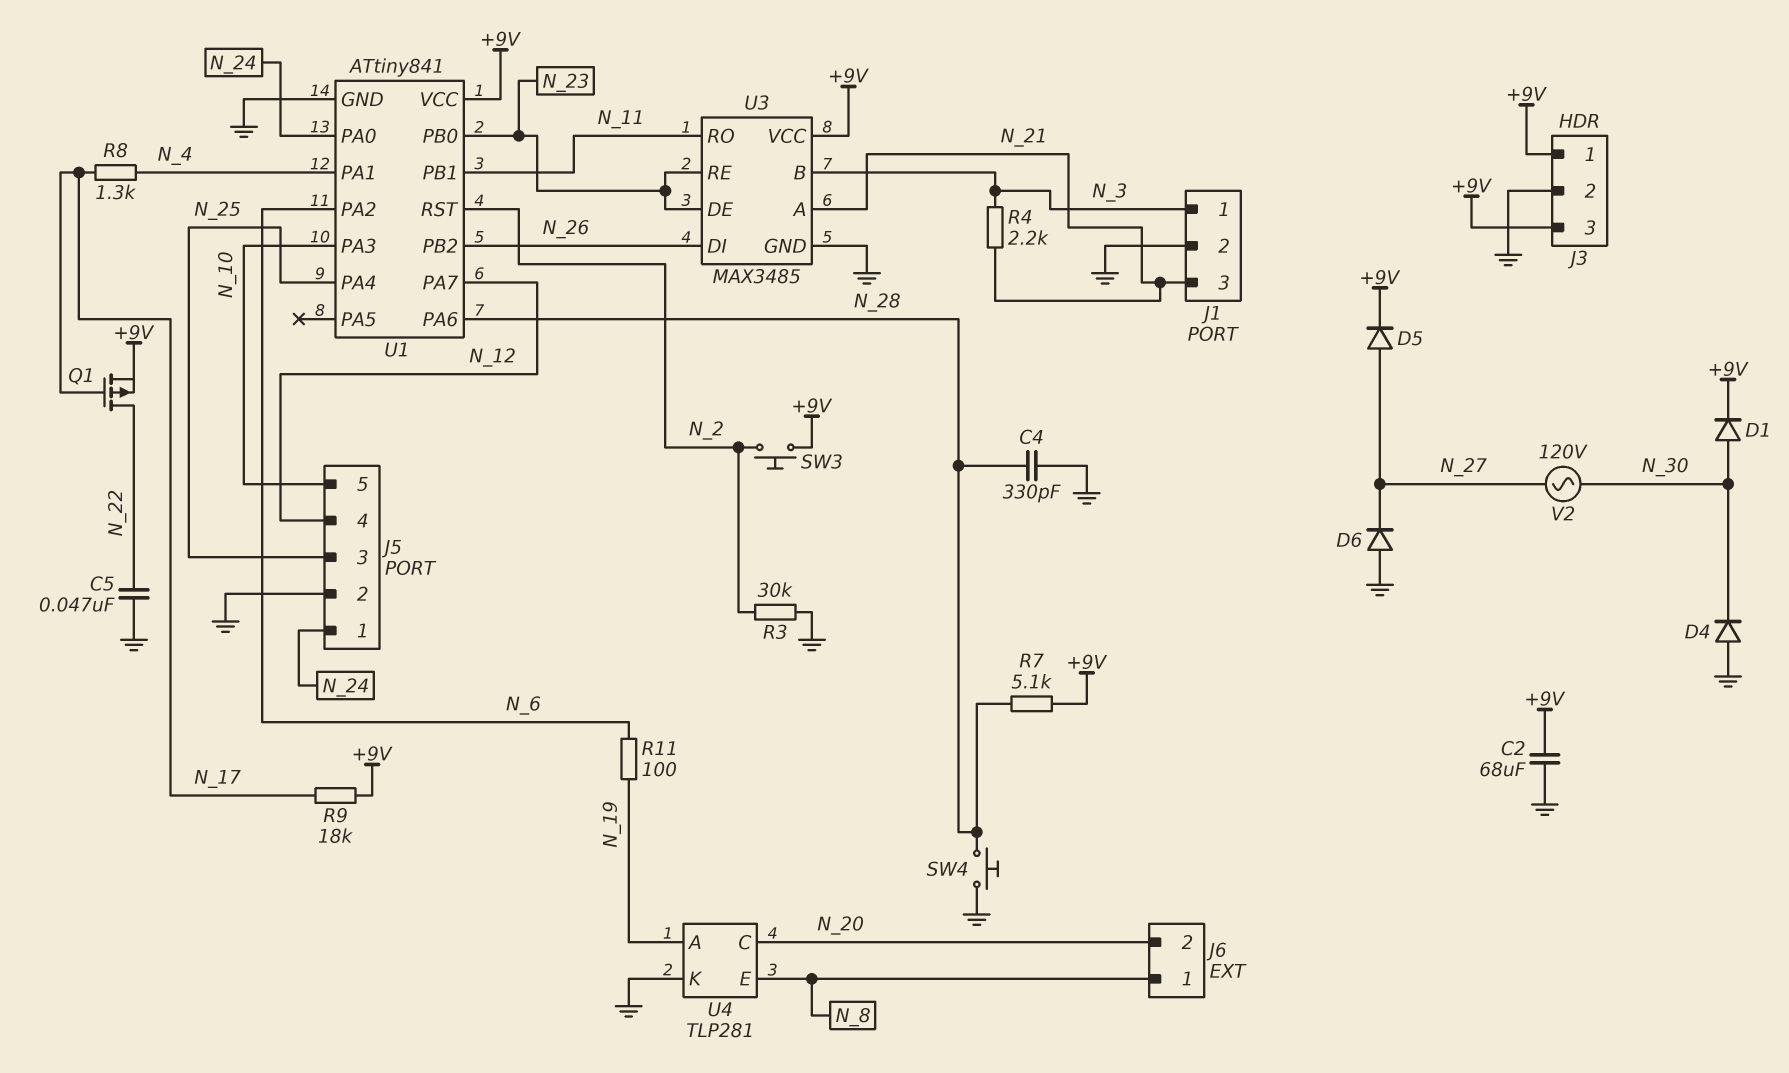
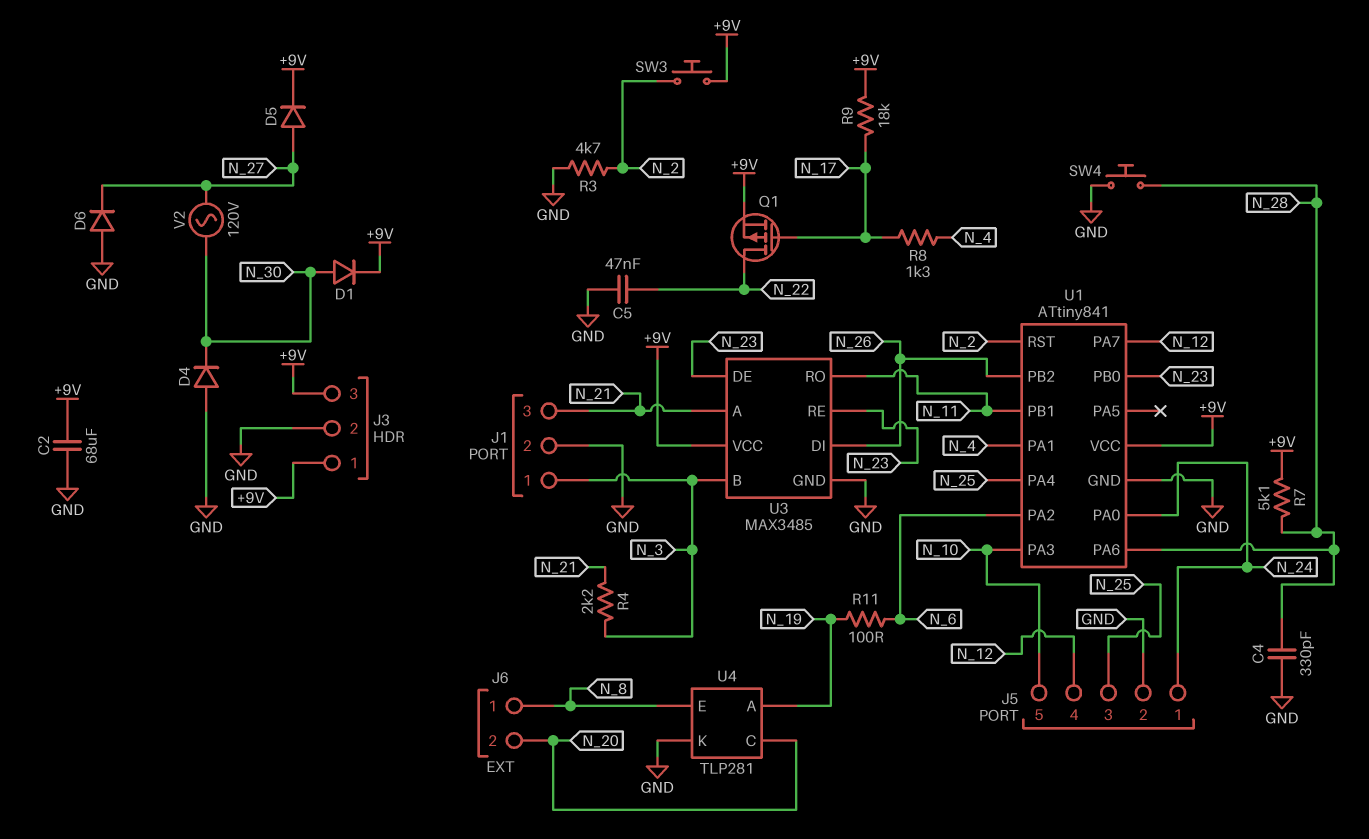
R3: 30k (GND, N_2) -> 4.7k (GND, N_2)

